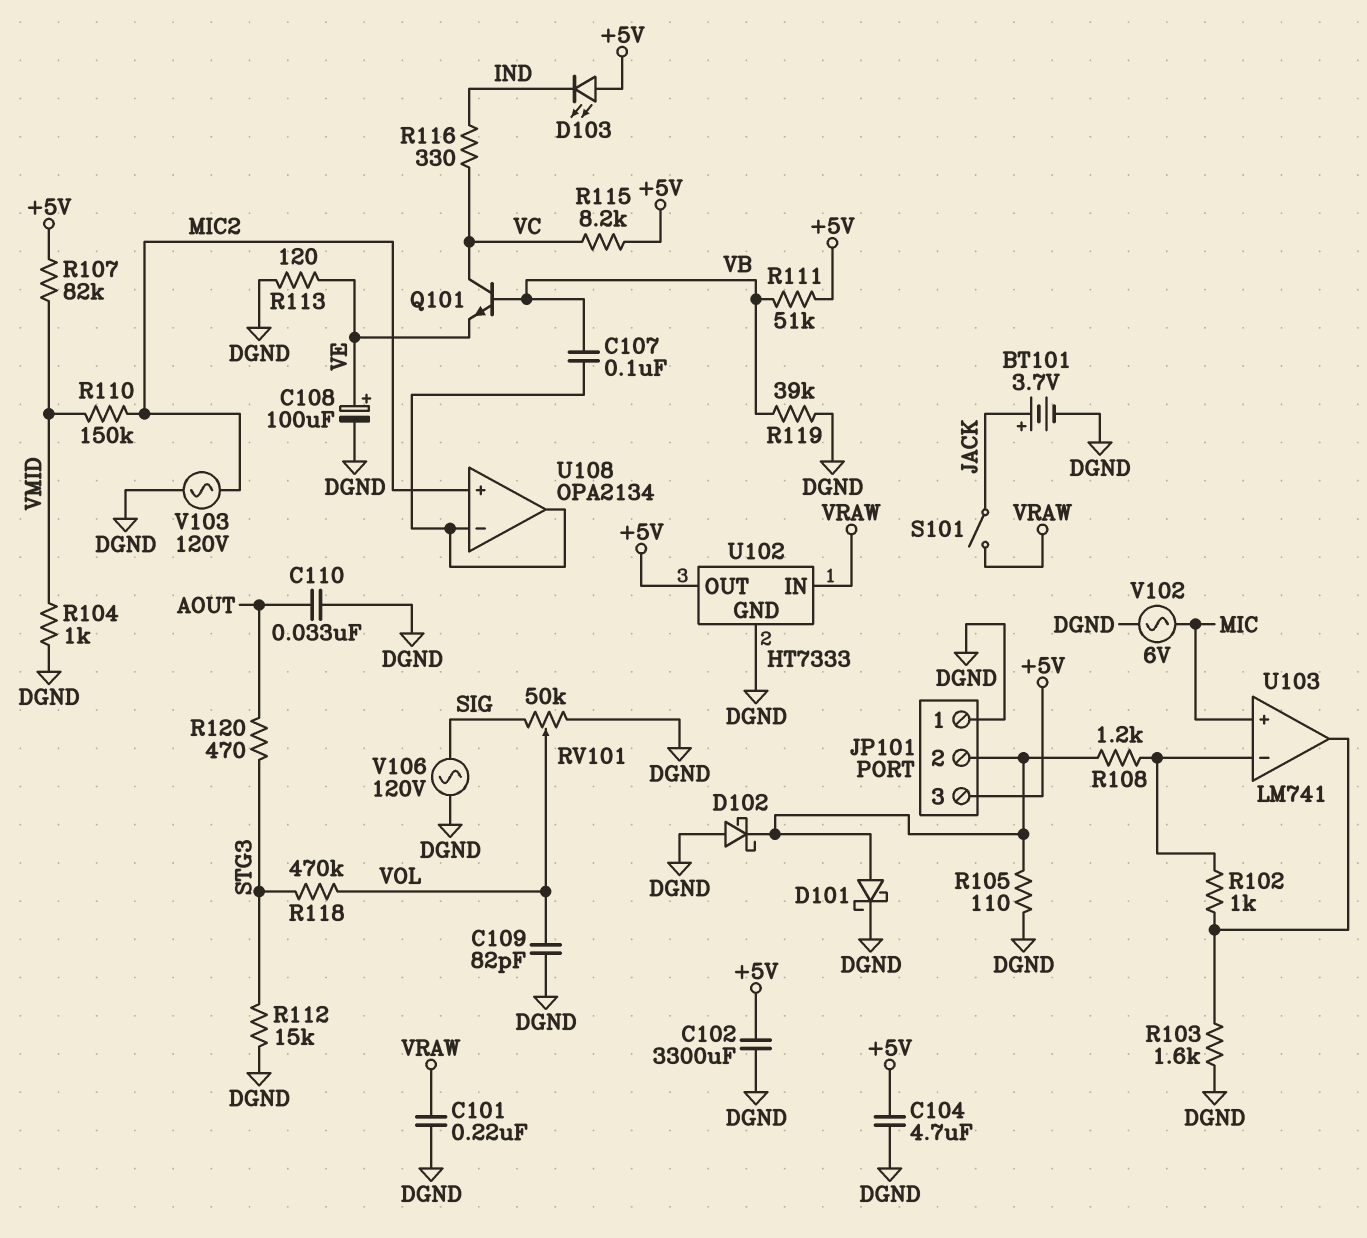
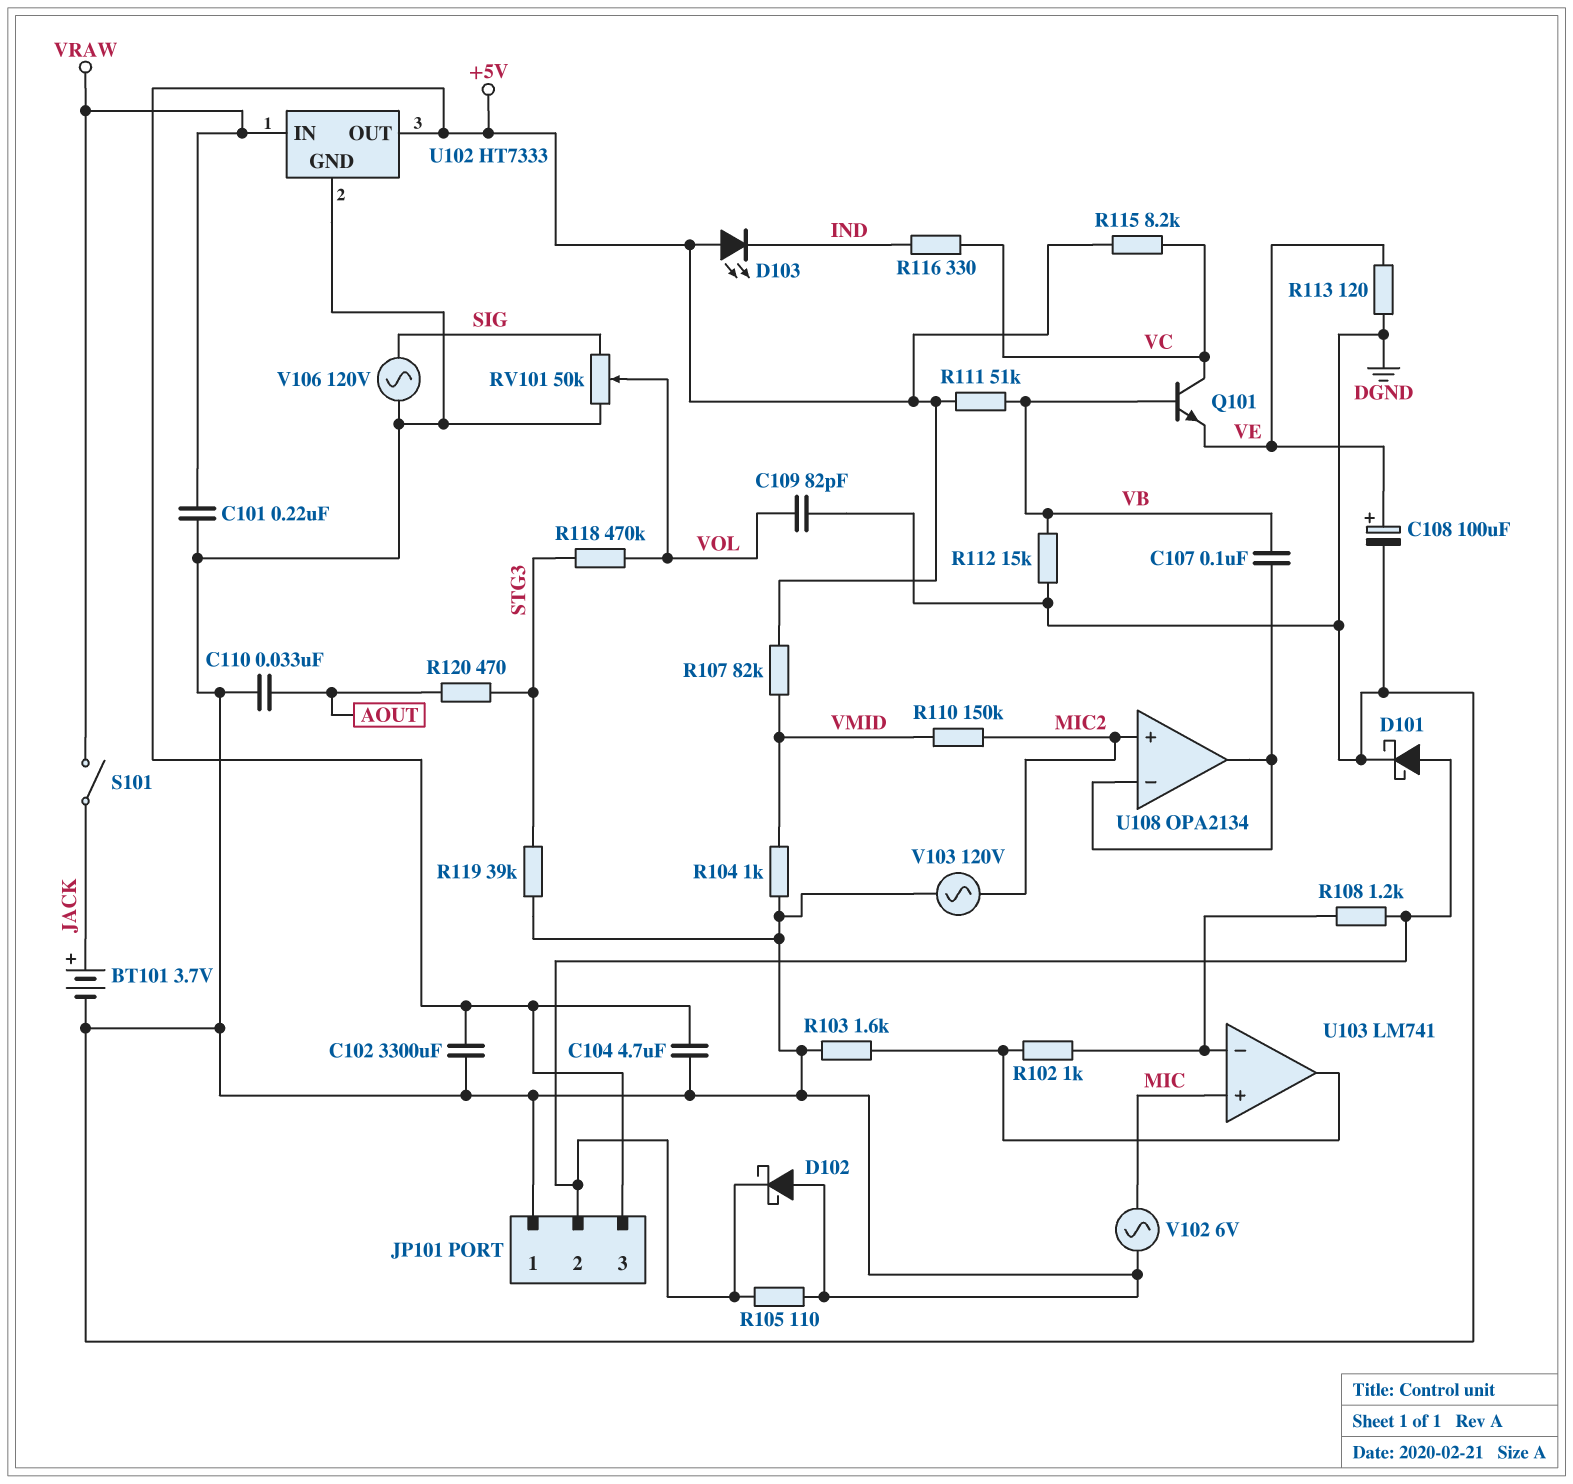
R112: 15k (DGND, STG3) -> 15k (DGND, VB)
R119: 39k (DGND, VB) -> 39k (DGND, STG3)

